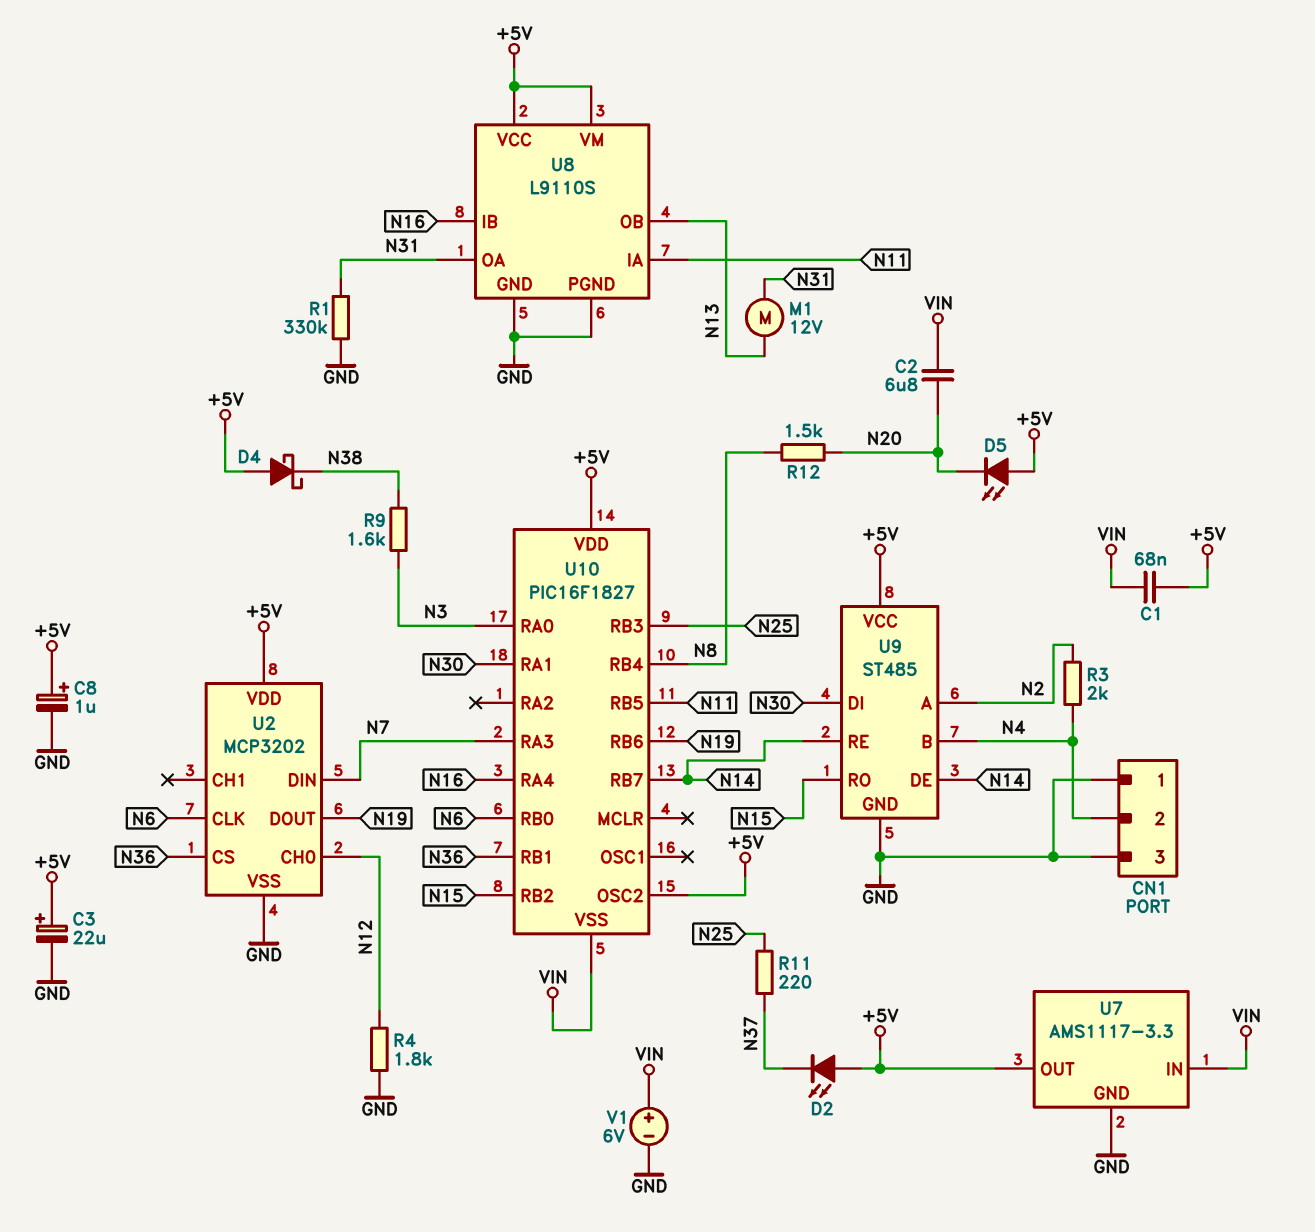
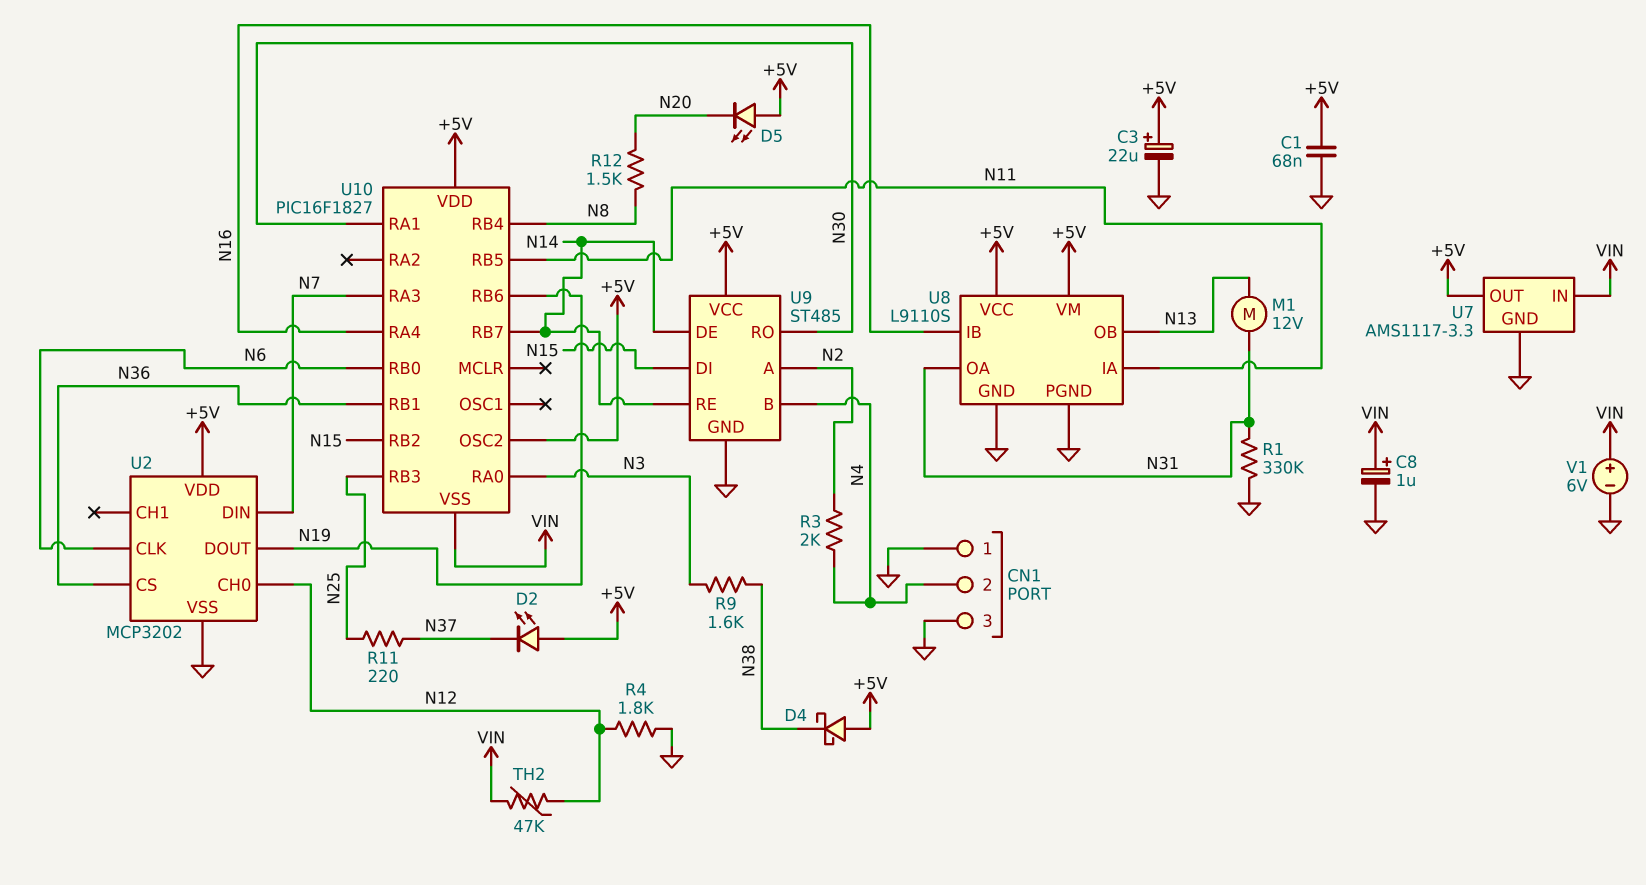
C1: 68nF (+5V, VIN) -> 68nF (+5V, GND)
C2: 6.8uF (N20, VIN) -> none
C8: 1uF (plus +5V, minus GND) -> 1uF (plus VIN, minus GND)
TH2: none -> 47k (N12, VIN)
U9 pin DI: N30 -> N15
U9 pin RO: N15 -> N30

